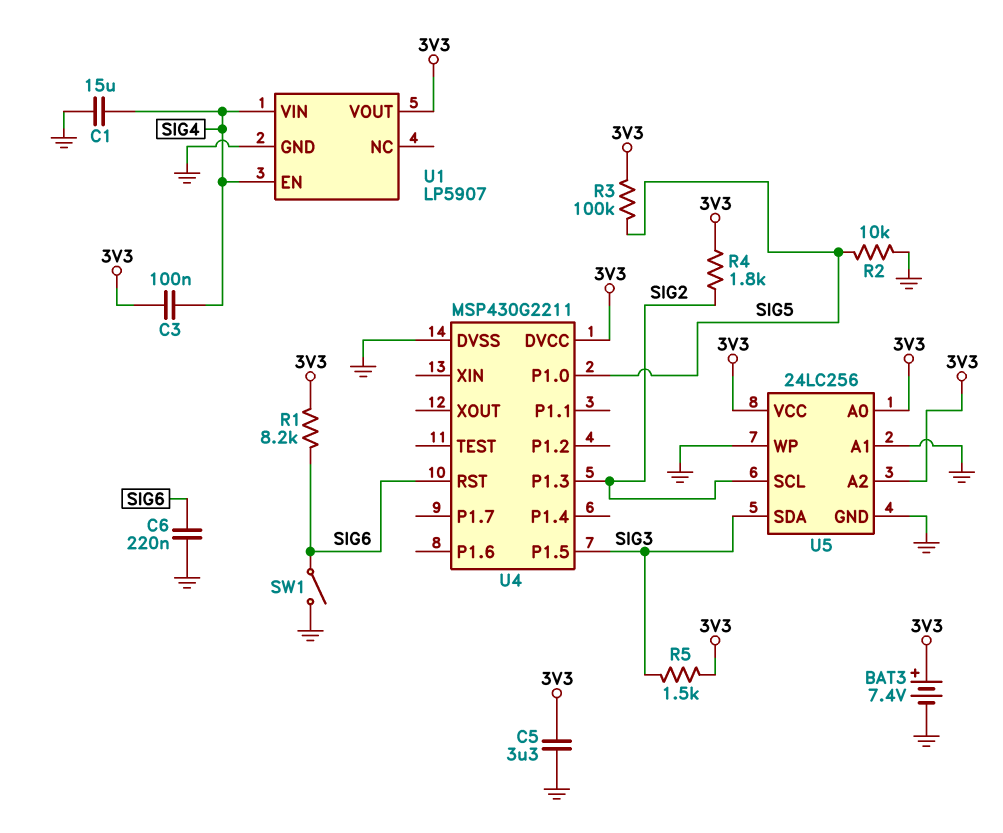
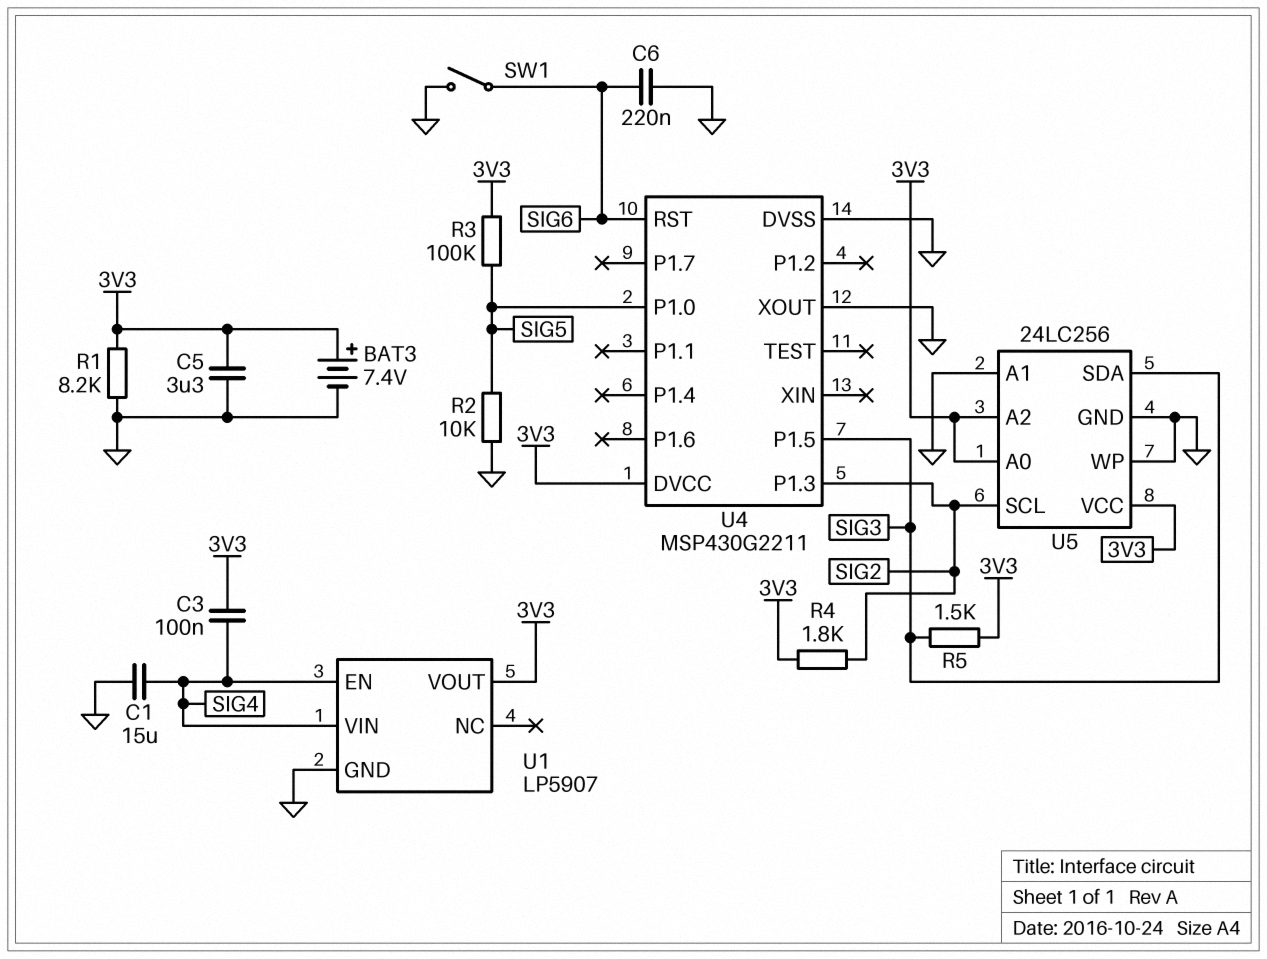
R1: 8.2k (3V3, SIG6) -> 8.2k (3V3, GND)
U4 pin XOUT: none -> GND

